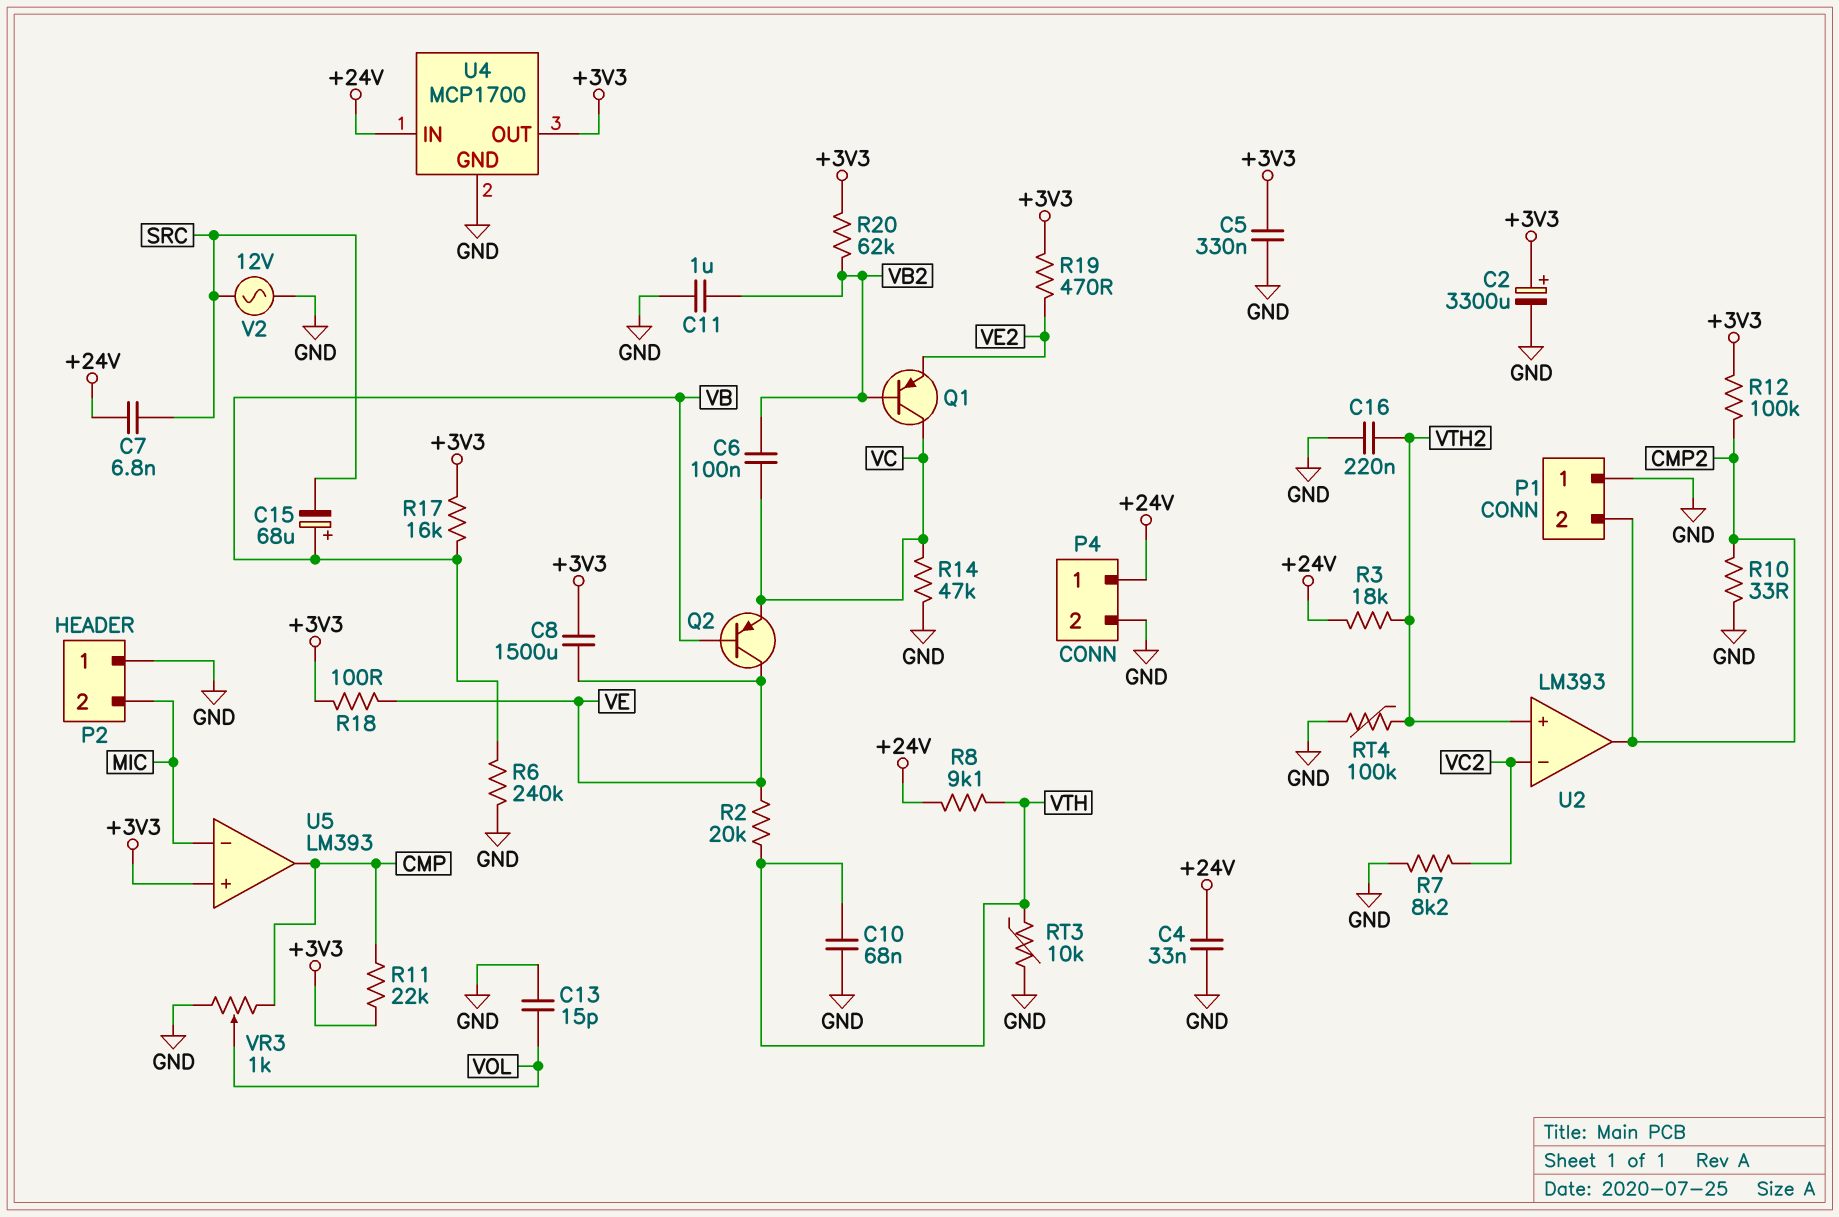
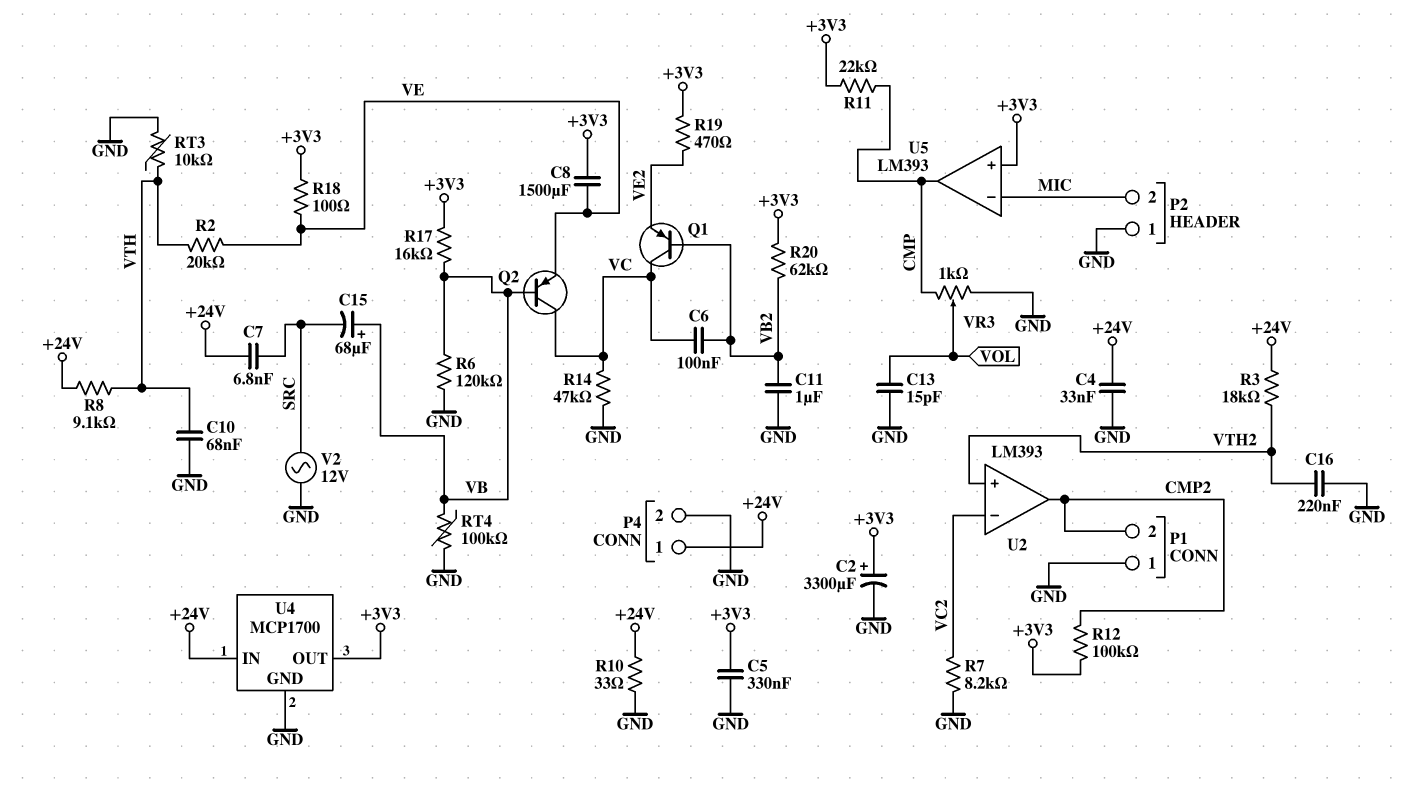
Q2: PNP (B VB, C VE, E VC) -> PNP (B VB, C VC, E VE)
R6: 240k (GND, VB) -> 120k (GND, VB)
R10: 33 (CMP2, GND) -> 33 (+24V, GND)
RT4: 100k (GND, VTH2) -> 100k (GND, VB)

